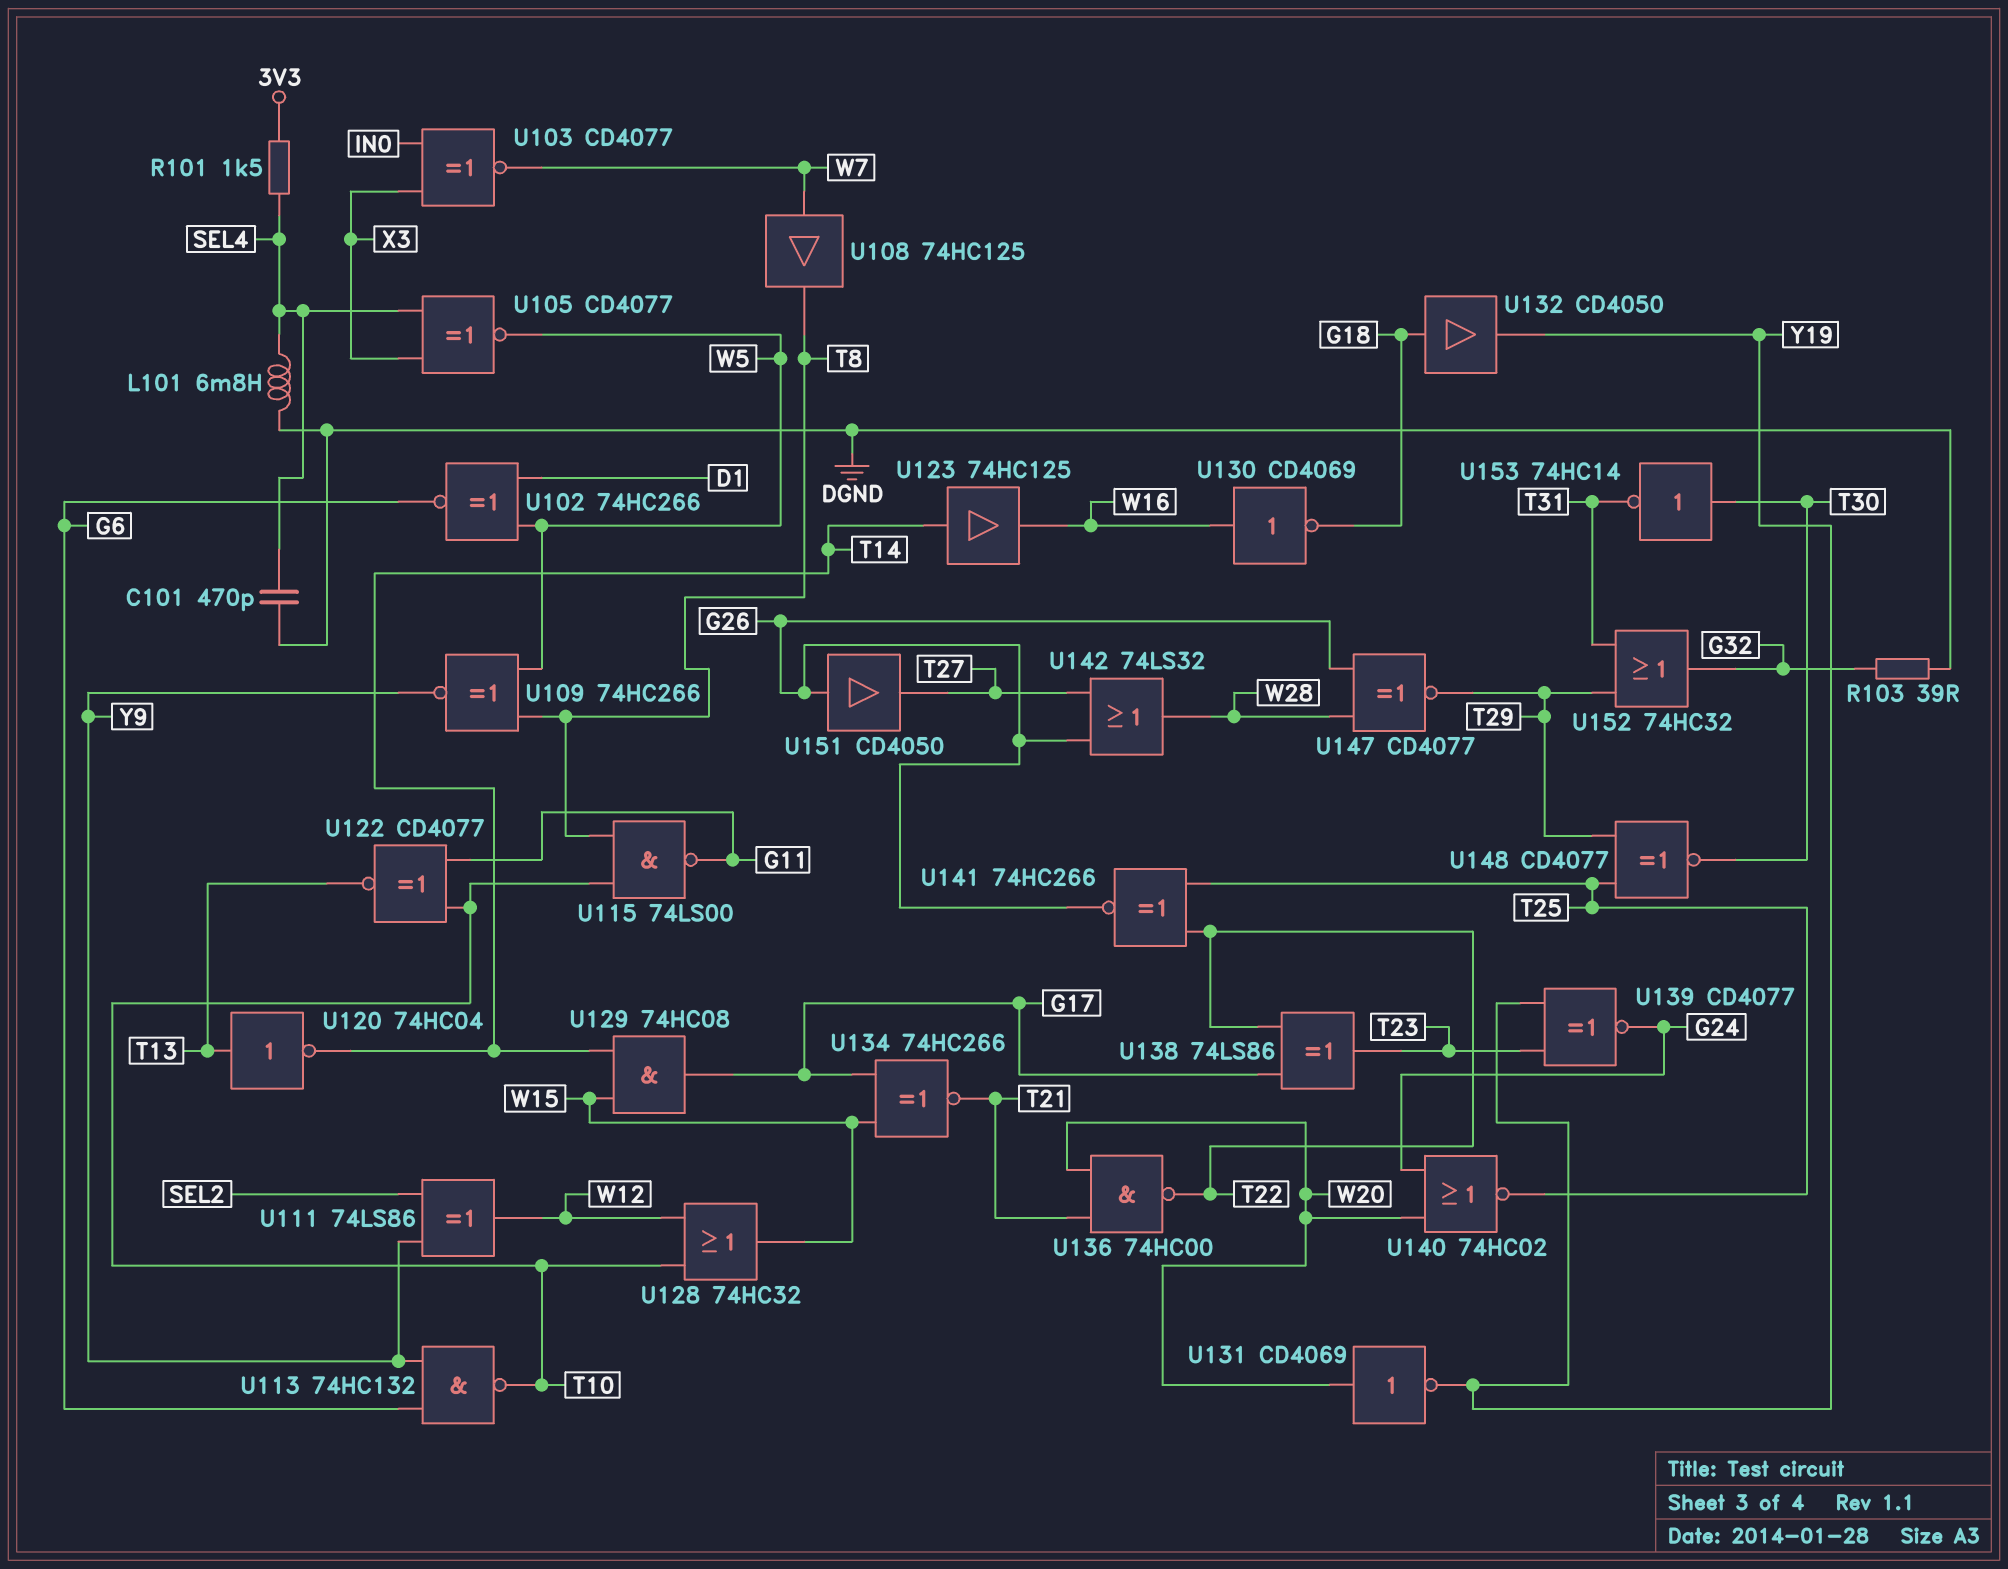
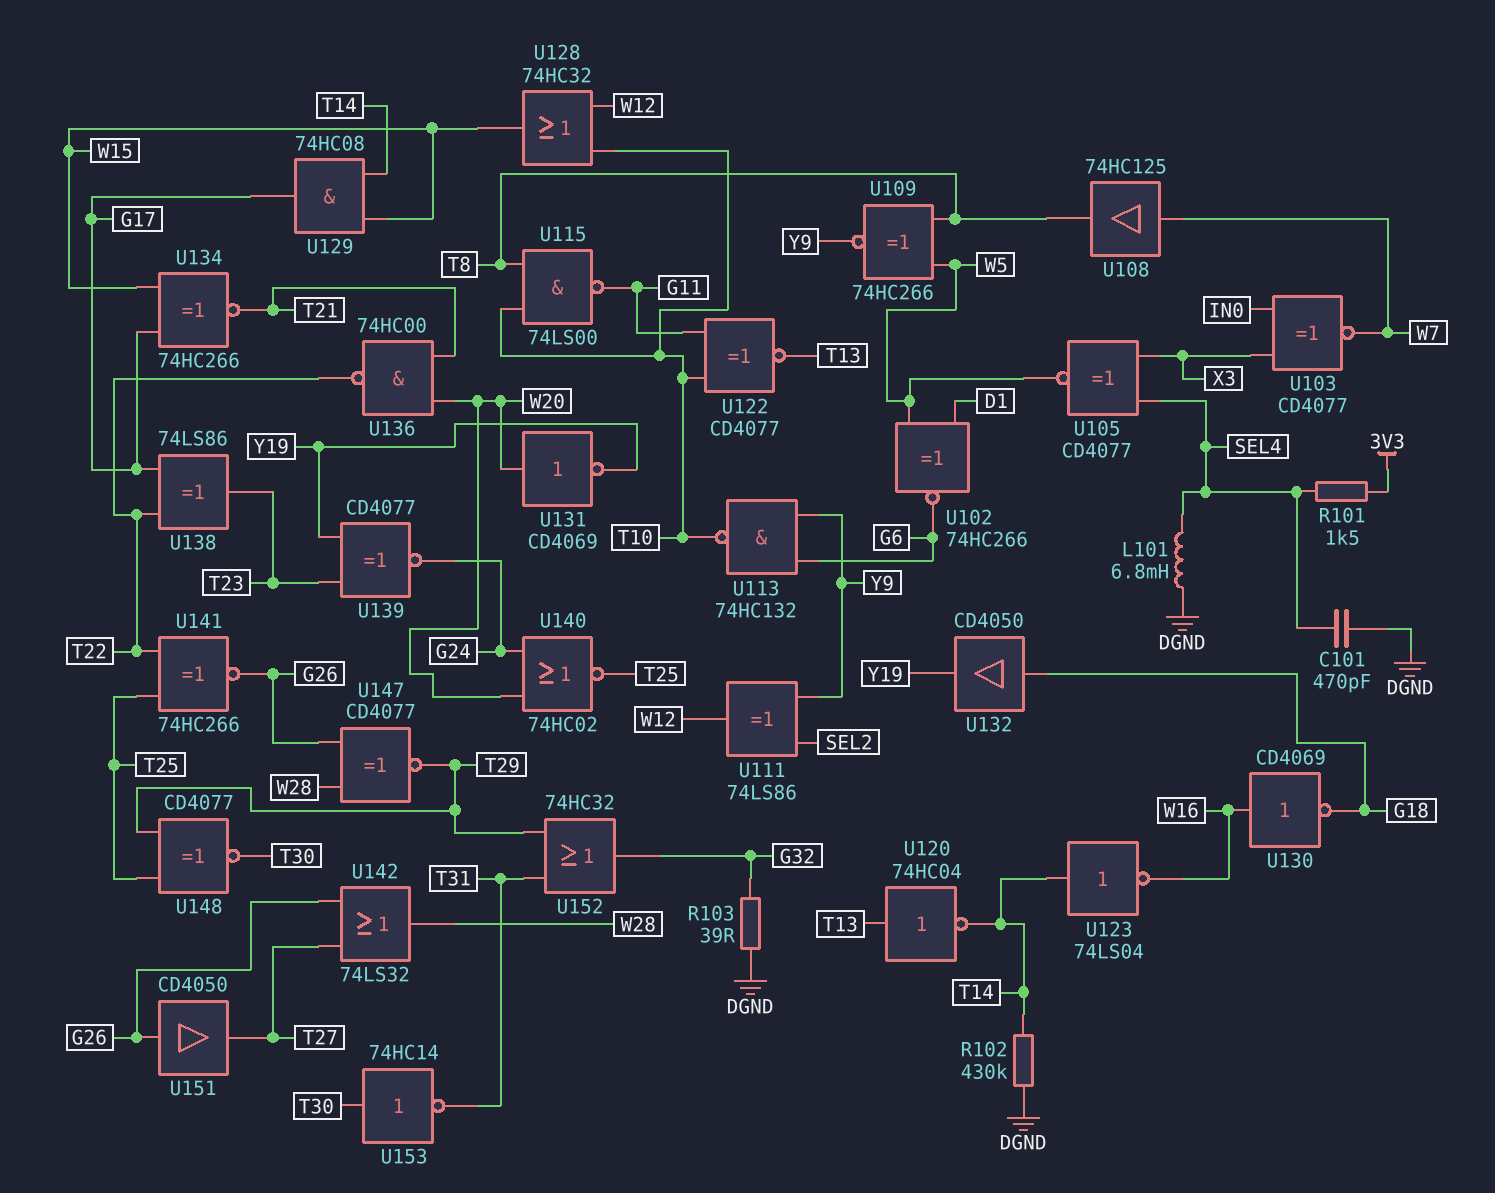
R102: none -> 430k (DGND, T14)
U123: buffer 74HC125 (in T14, out W16) -> NOT 74LS04 (in T14, out W16)

